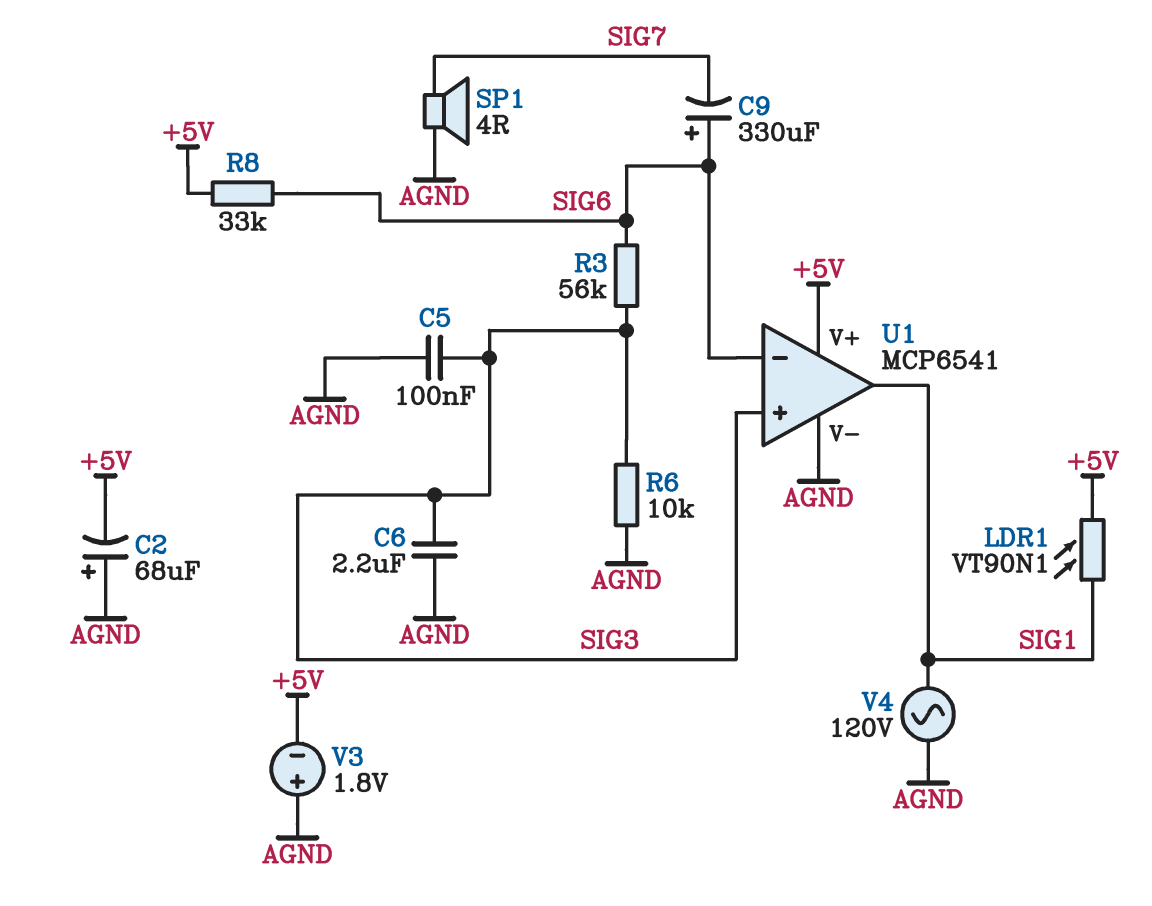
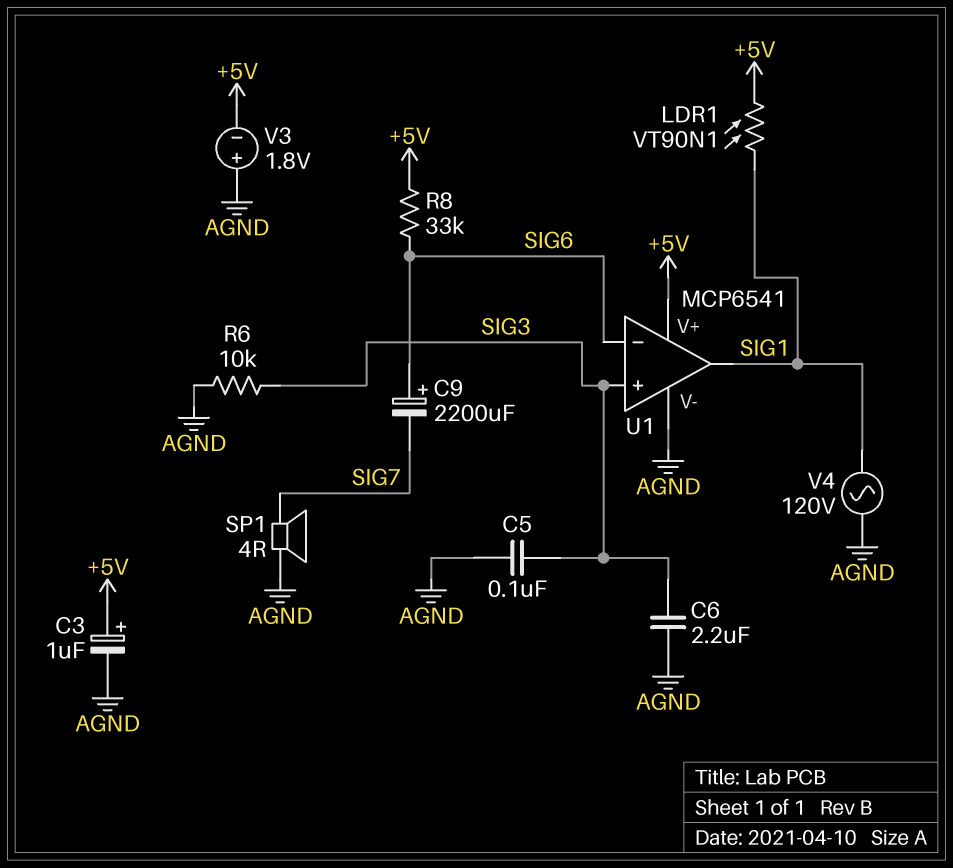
C2: 68uF (plus AGND, minus +5V) -> none
C3: none -> 1uF (plus +5V, minus AGND)
C9: 330uF (plus SIG6, minus SIG7) -> 2200uF (plus SIG6, minus SIG7)
R3: 56k (SIG3, SIG6) -> none

